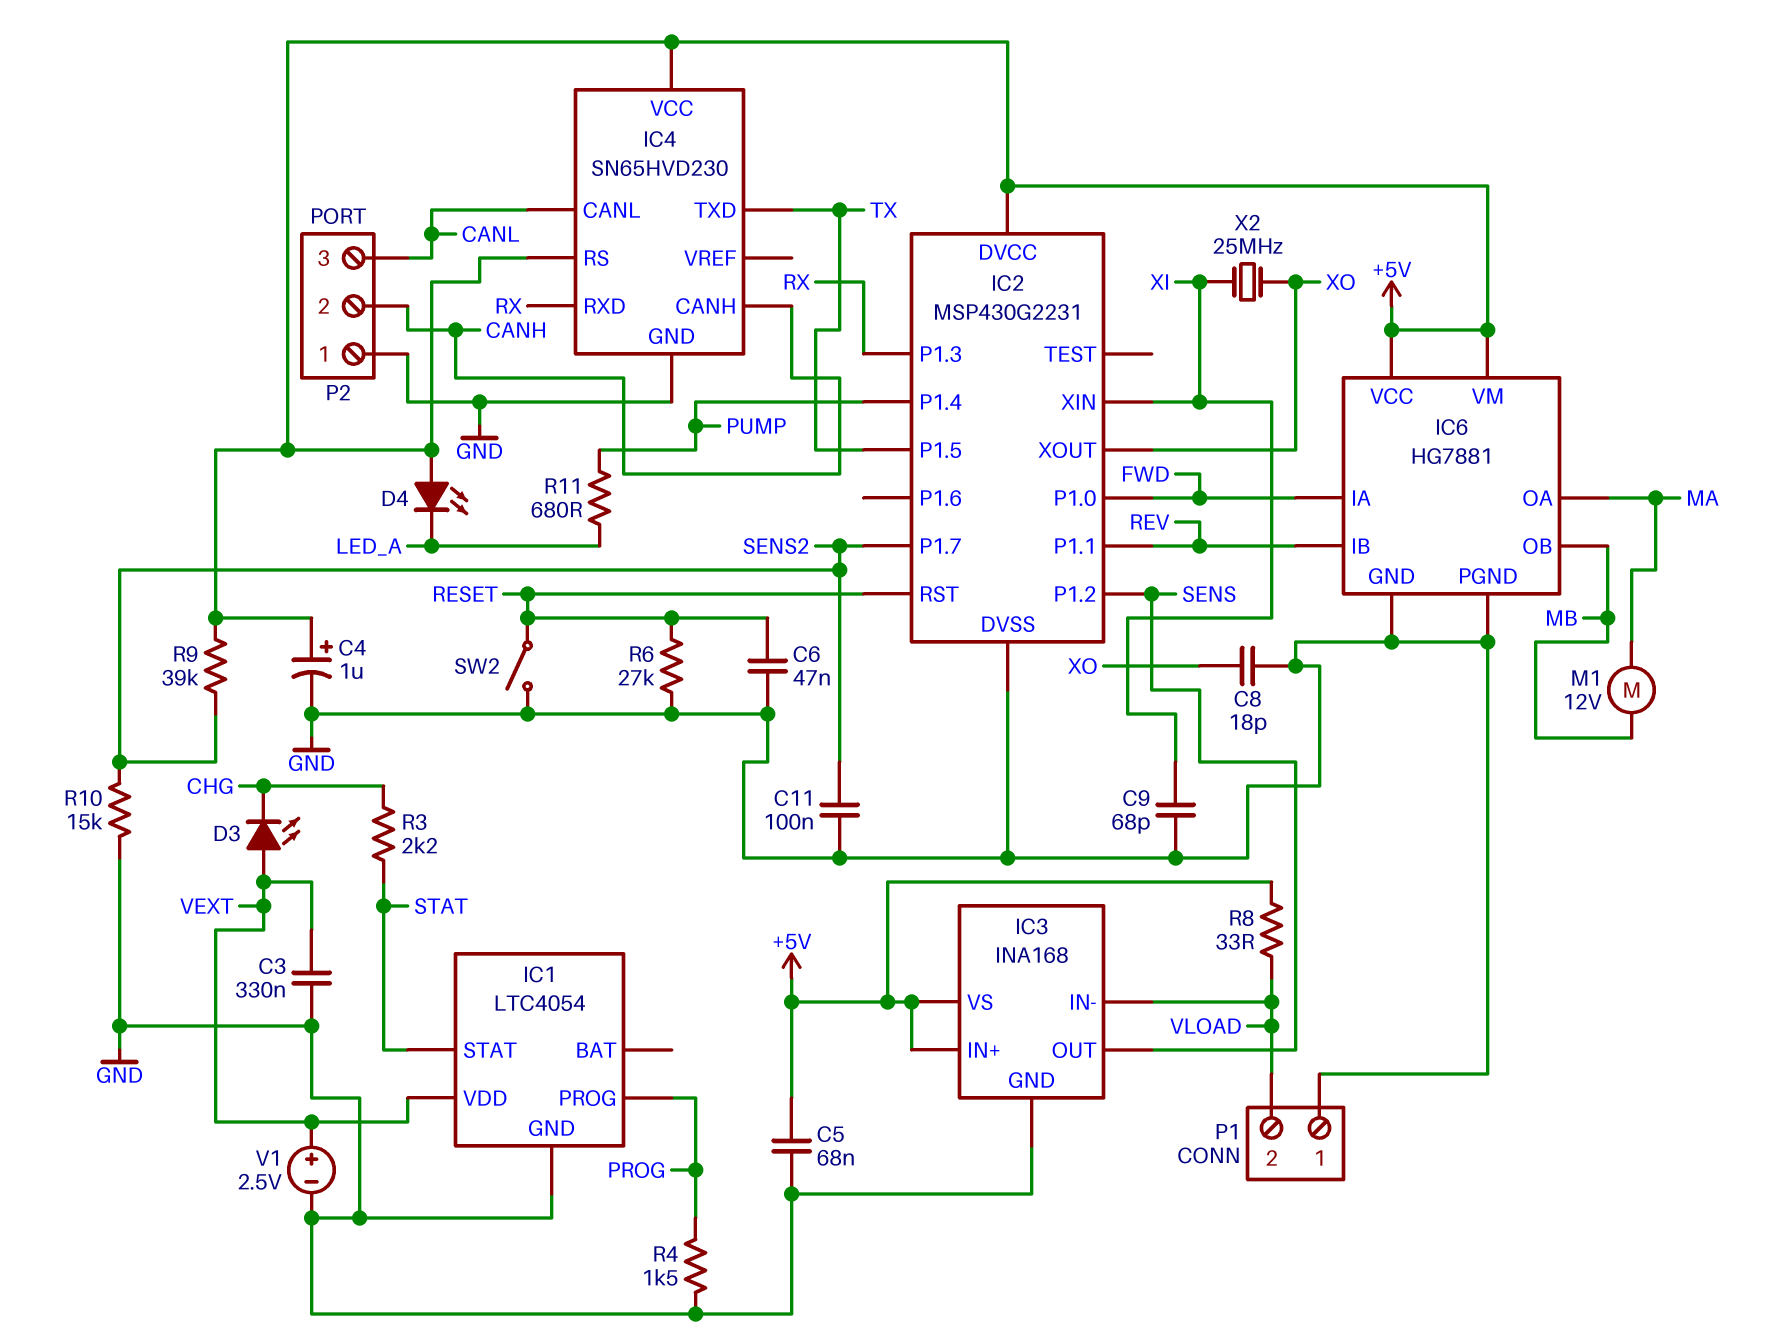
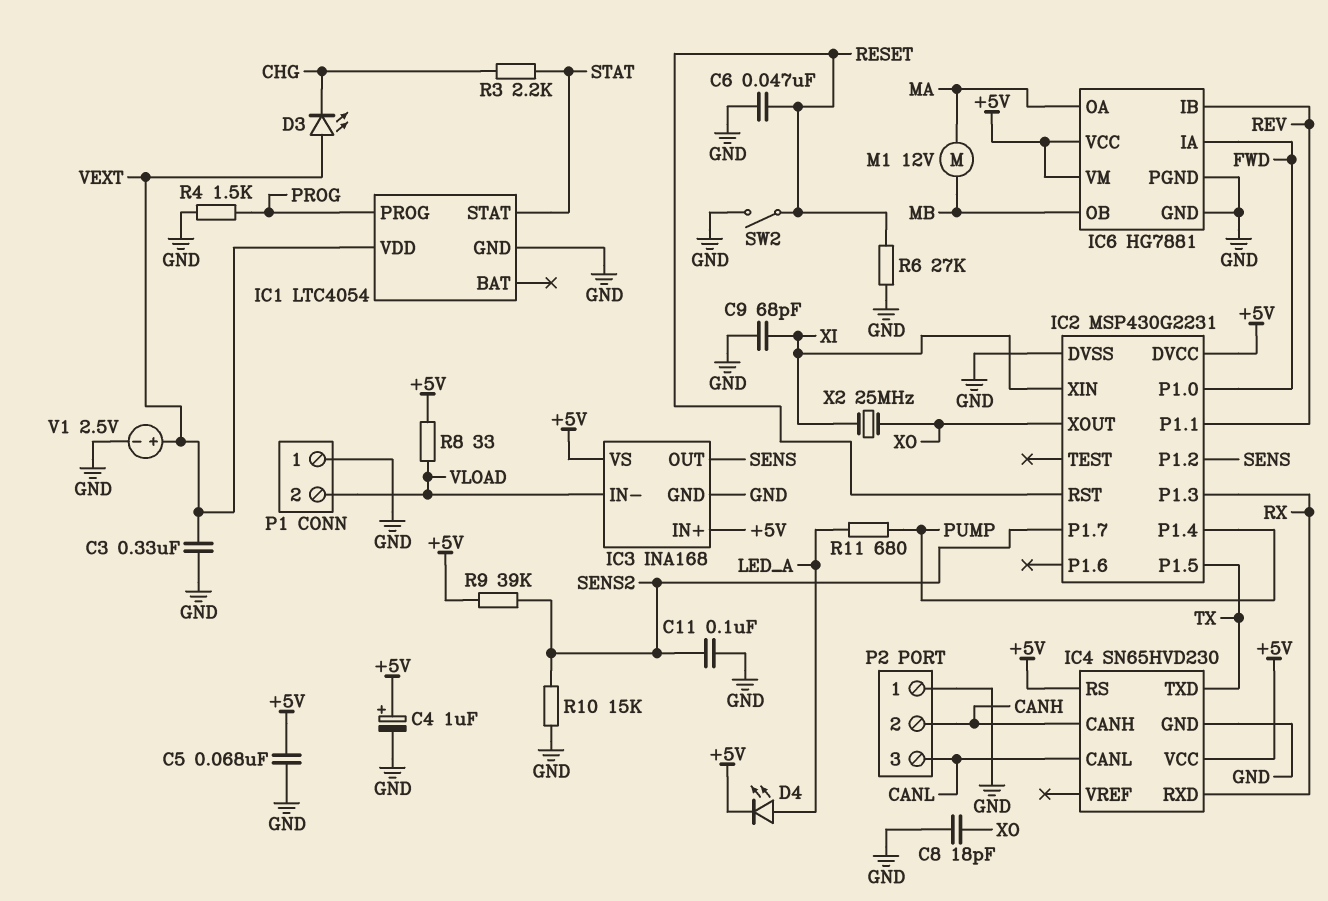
D4: LED (A +5V, K LED_A) -> LED (A LED_A, K +5V)

